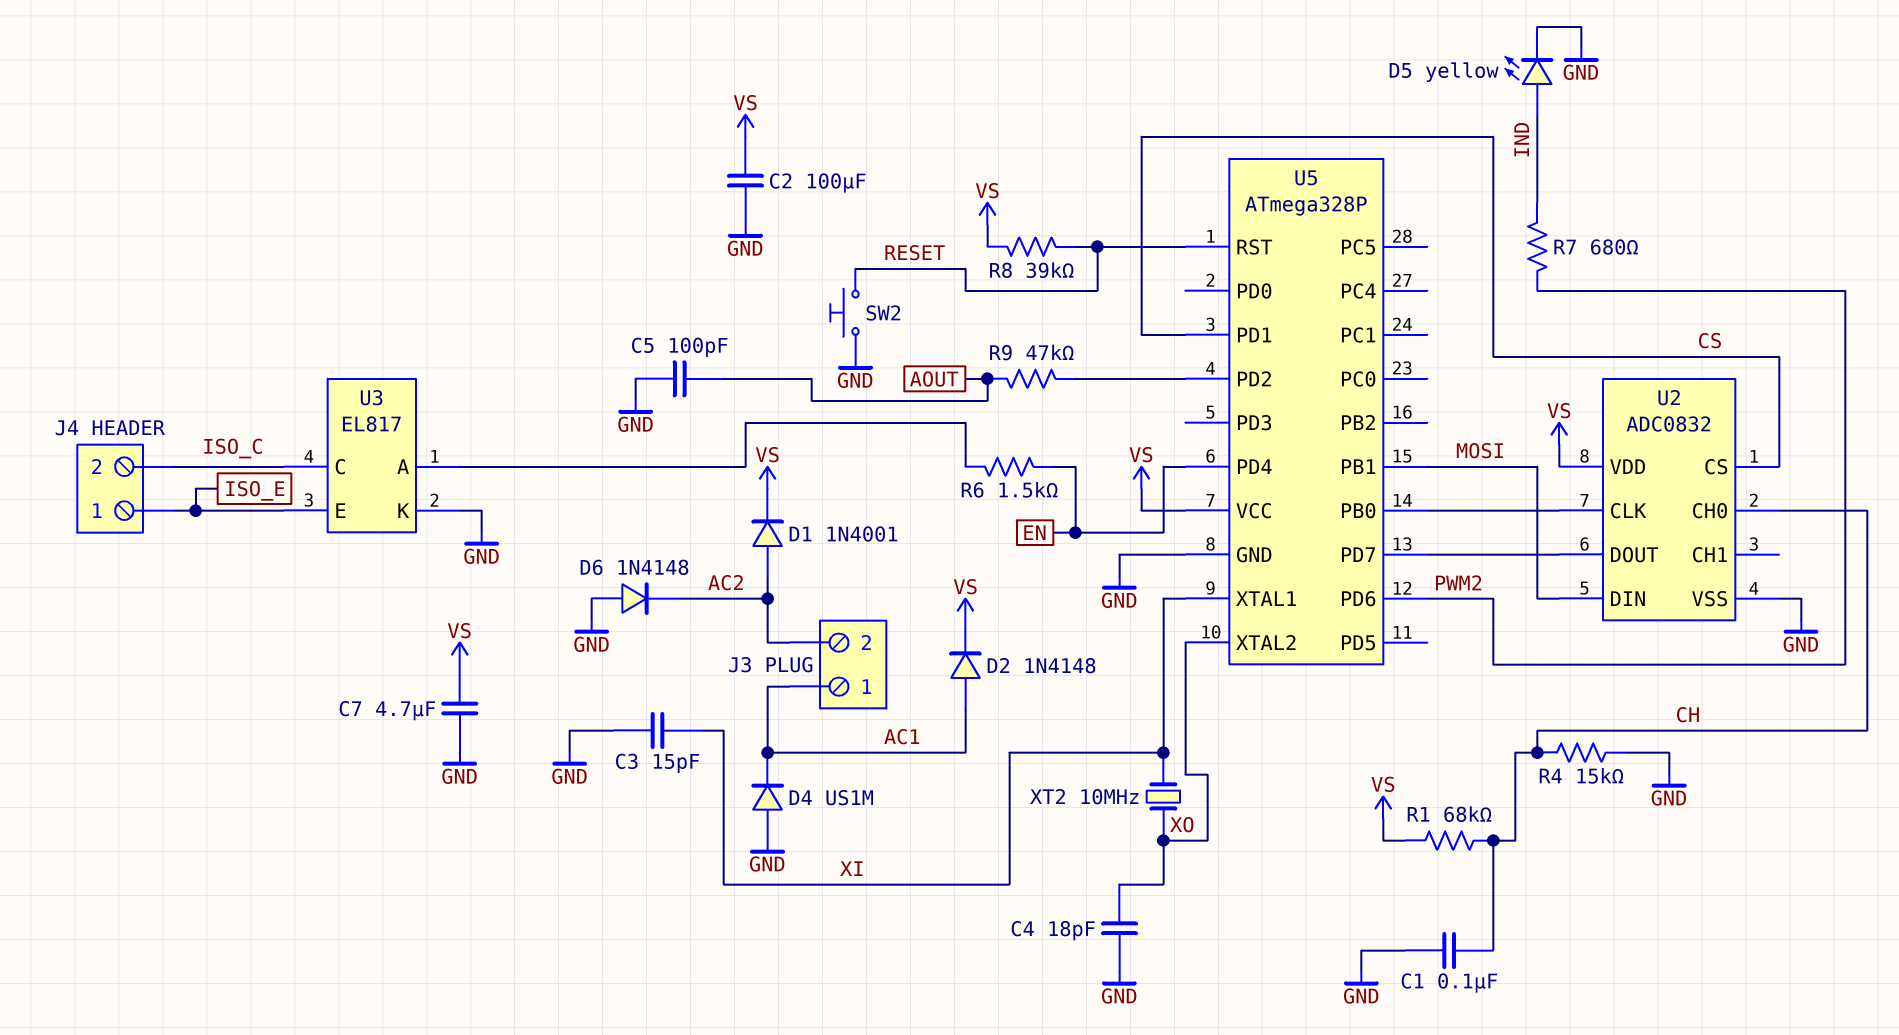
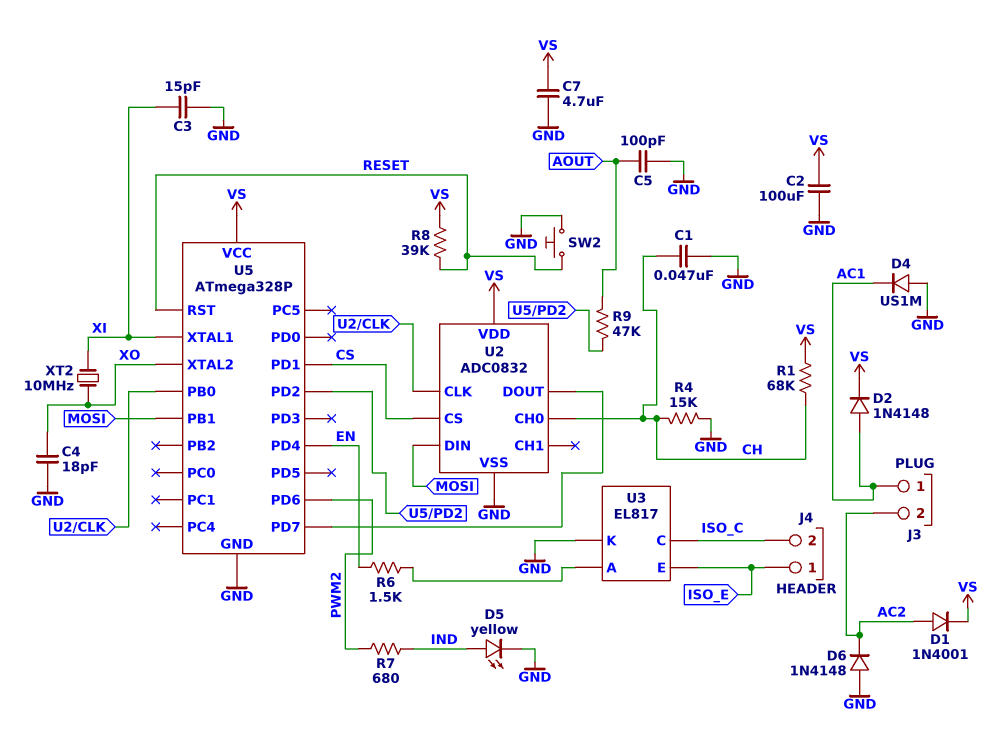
C1: 100nF (CH, GND) -> 47nF (CH, GND)

